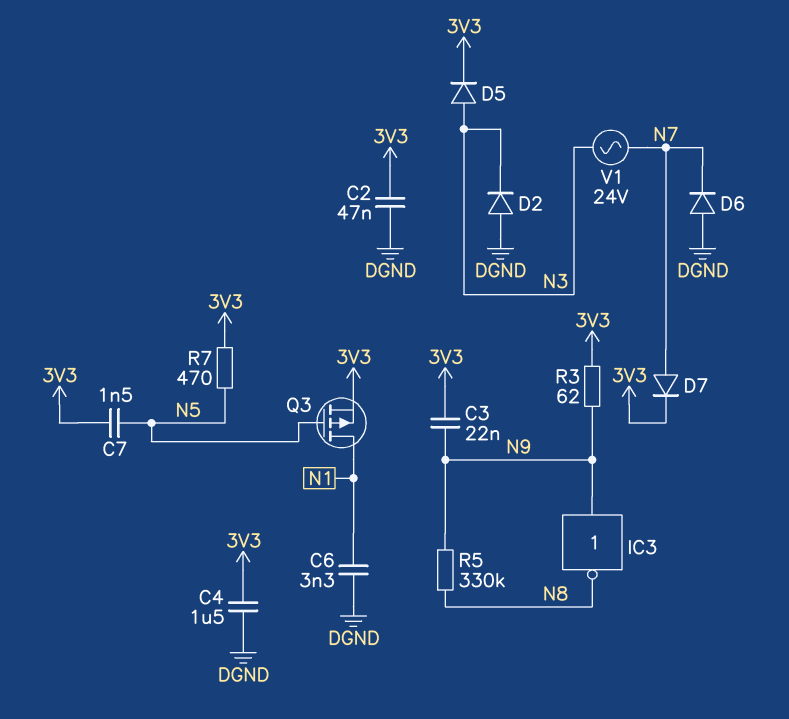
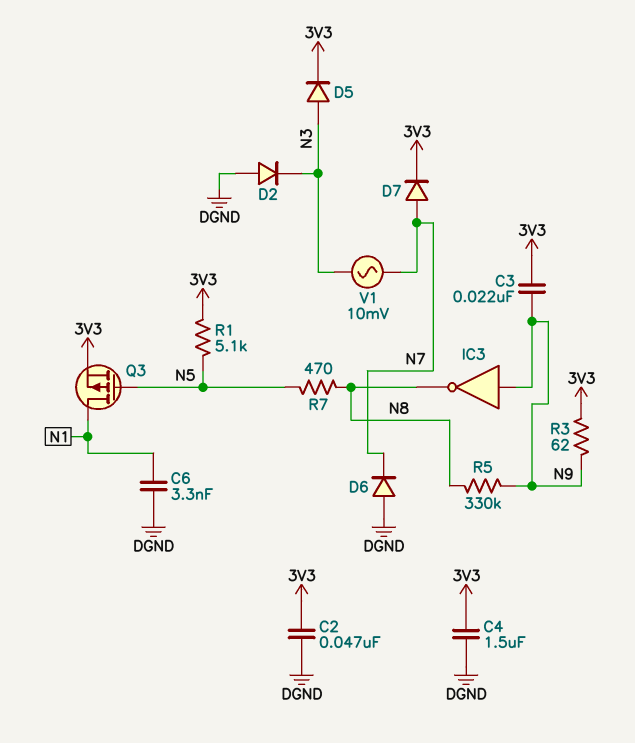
C7: 1.5nF (3V3, N5) -> none
R1: none -> 5.1k (3V3, N5)
R7: 470 (3V3, N5) -> 470 (N5, N8)
V1: AC 24V (N3, N7) -> AC 10mV (N3, N7)

